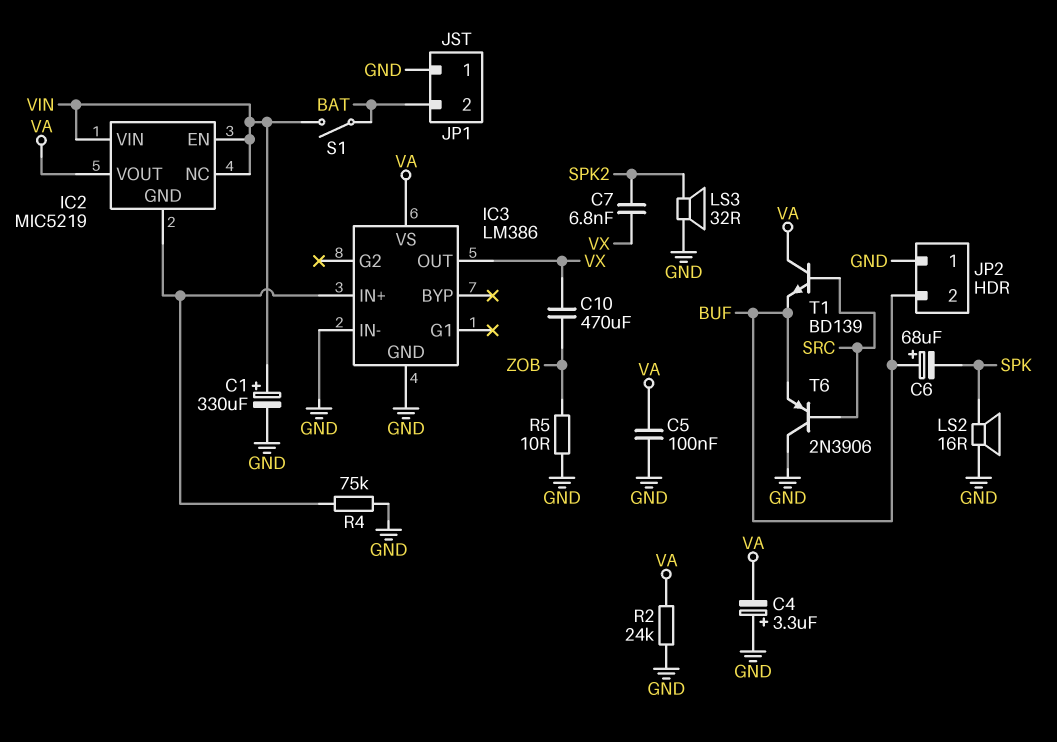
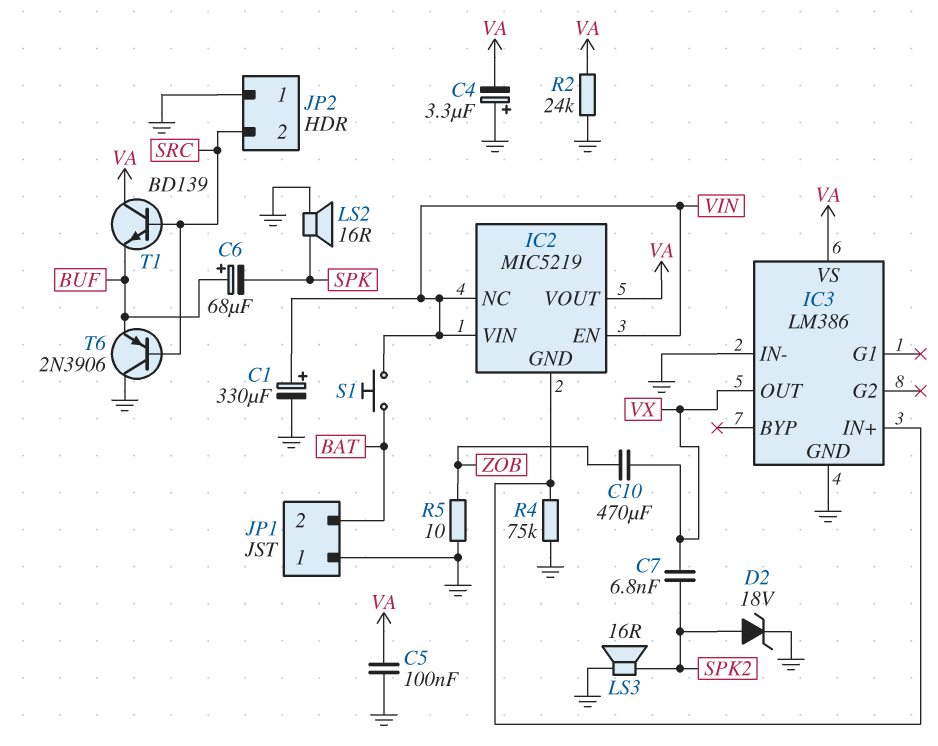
D2: none -> zener 18V (A SPK2, K GND)
JP2 pin 2: BUF -> SRC
LS3: speaker 32R (GND, SPK2) -> speaker 16R (GND, SPK2)
S1: switch (BAT, VIN) -> button (BAT, VIN)

